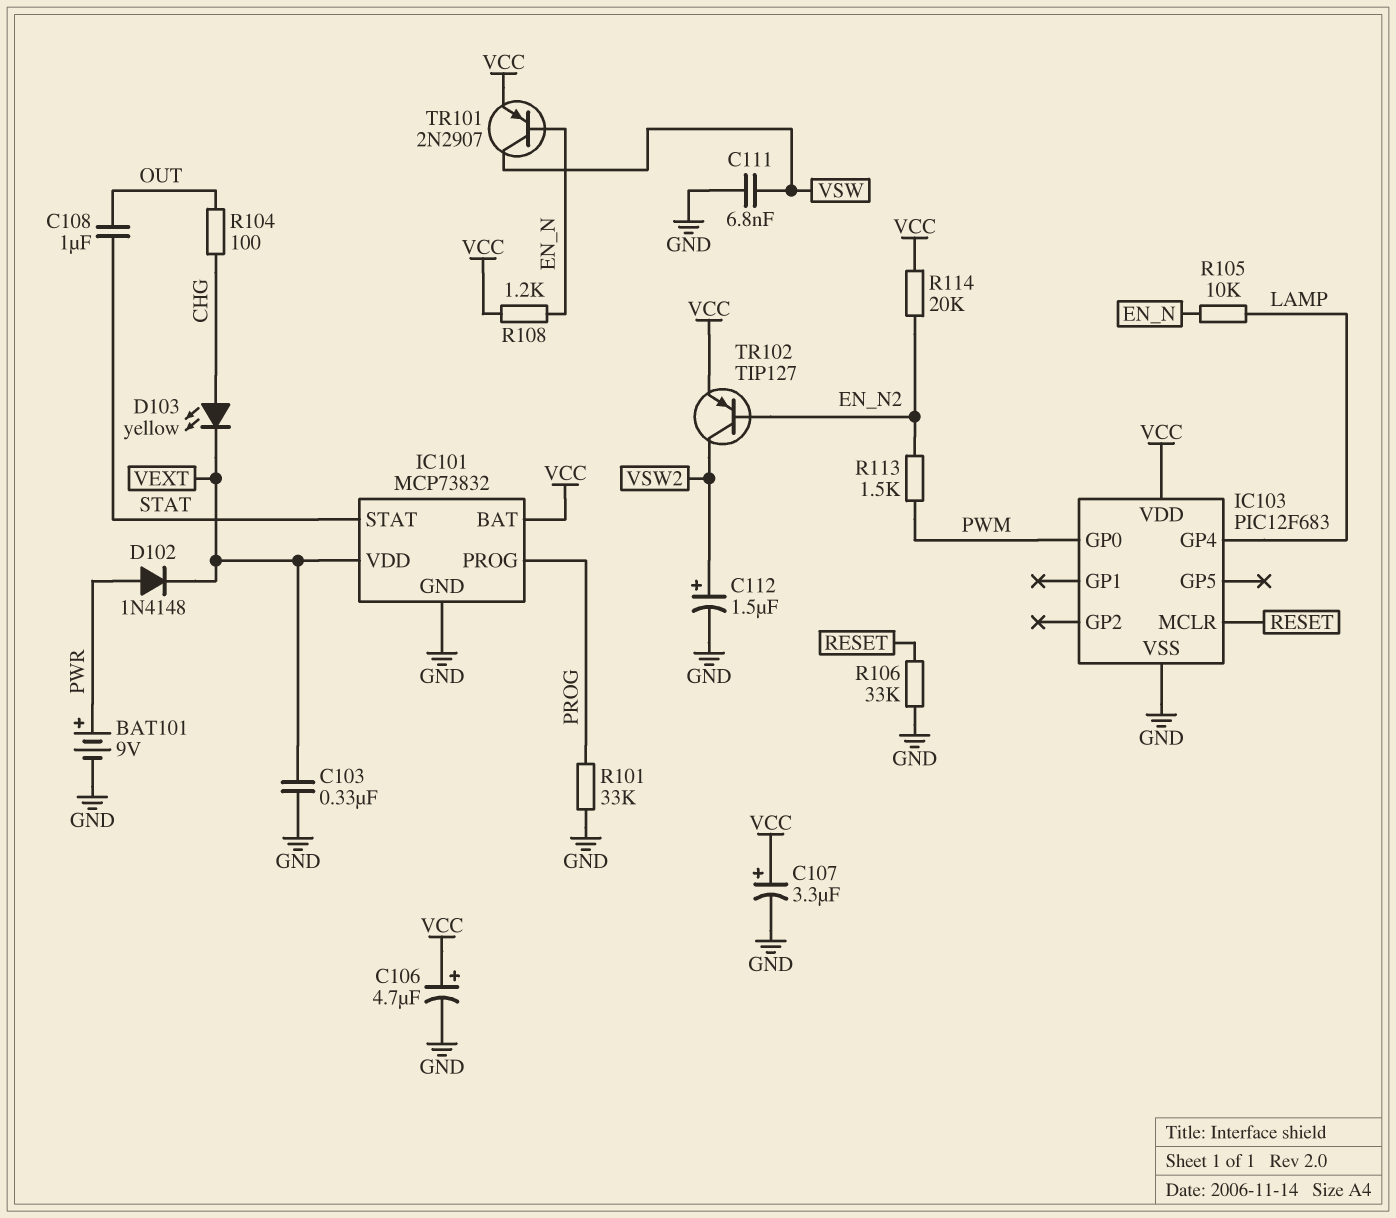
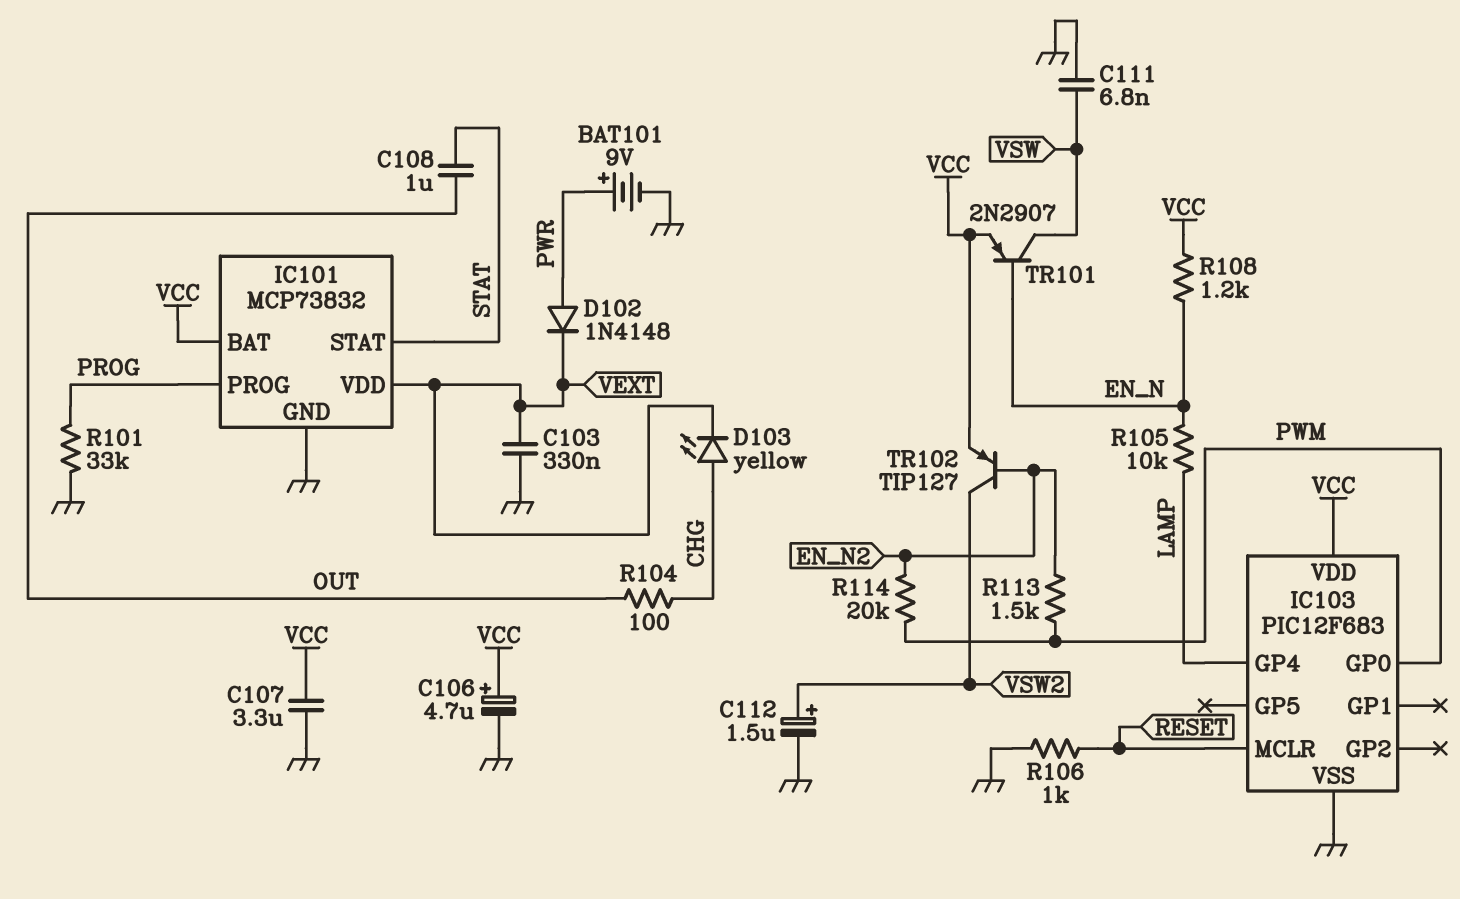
C107: 3.3uF (plus VCC, minus GND) -> 3.3uF (GND, VCC)
R106: 33k (GND, RESET) -> 1k (GND, RESET)
R114: 20k (EN_N2, VCC) -> 20k (EN_N2, PWM)

